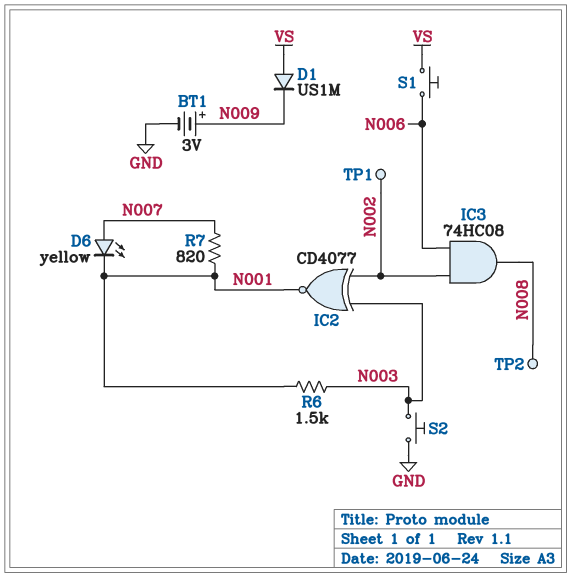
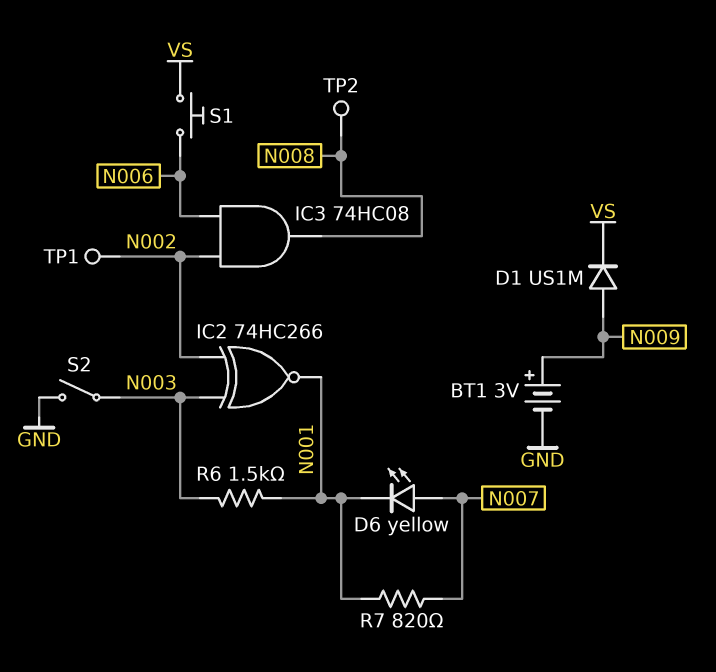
D1: diode US1M (A VS, K N009) -> diode US1M (A N009, K VS)
IC2: XNOR CD4077 (in N002, in N003, out N001) -> XNOR 74HC266 (in N002, in N003, out N001)
S2: button (GND, N003) -> switch (GND, N003)

